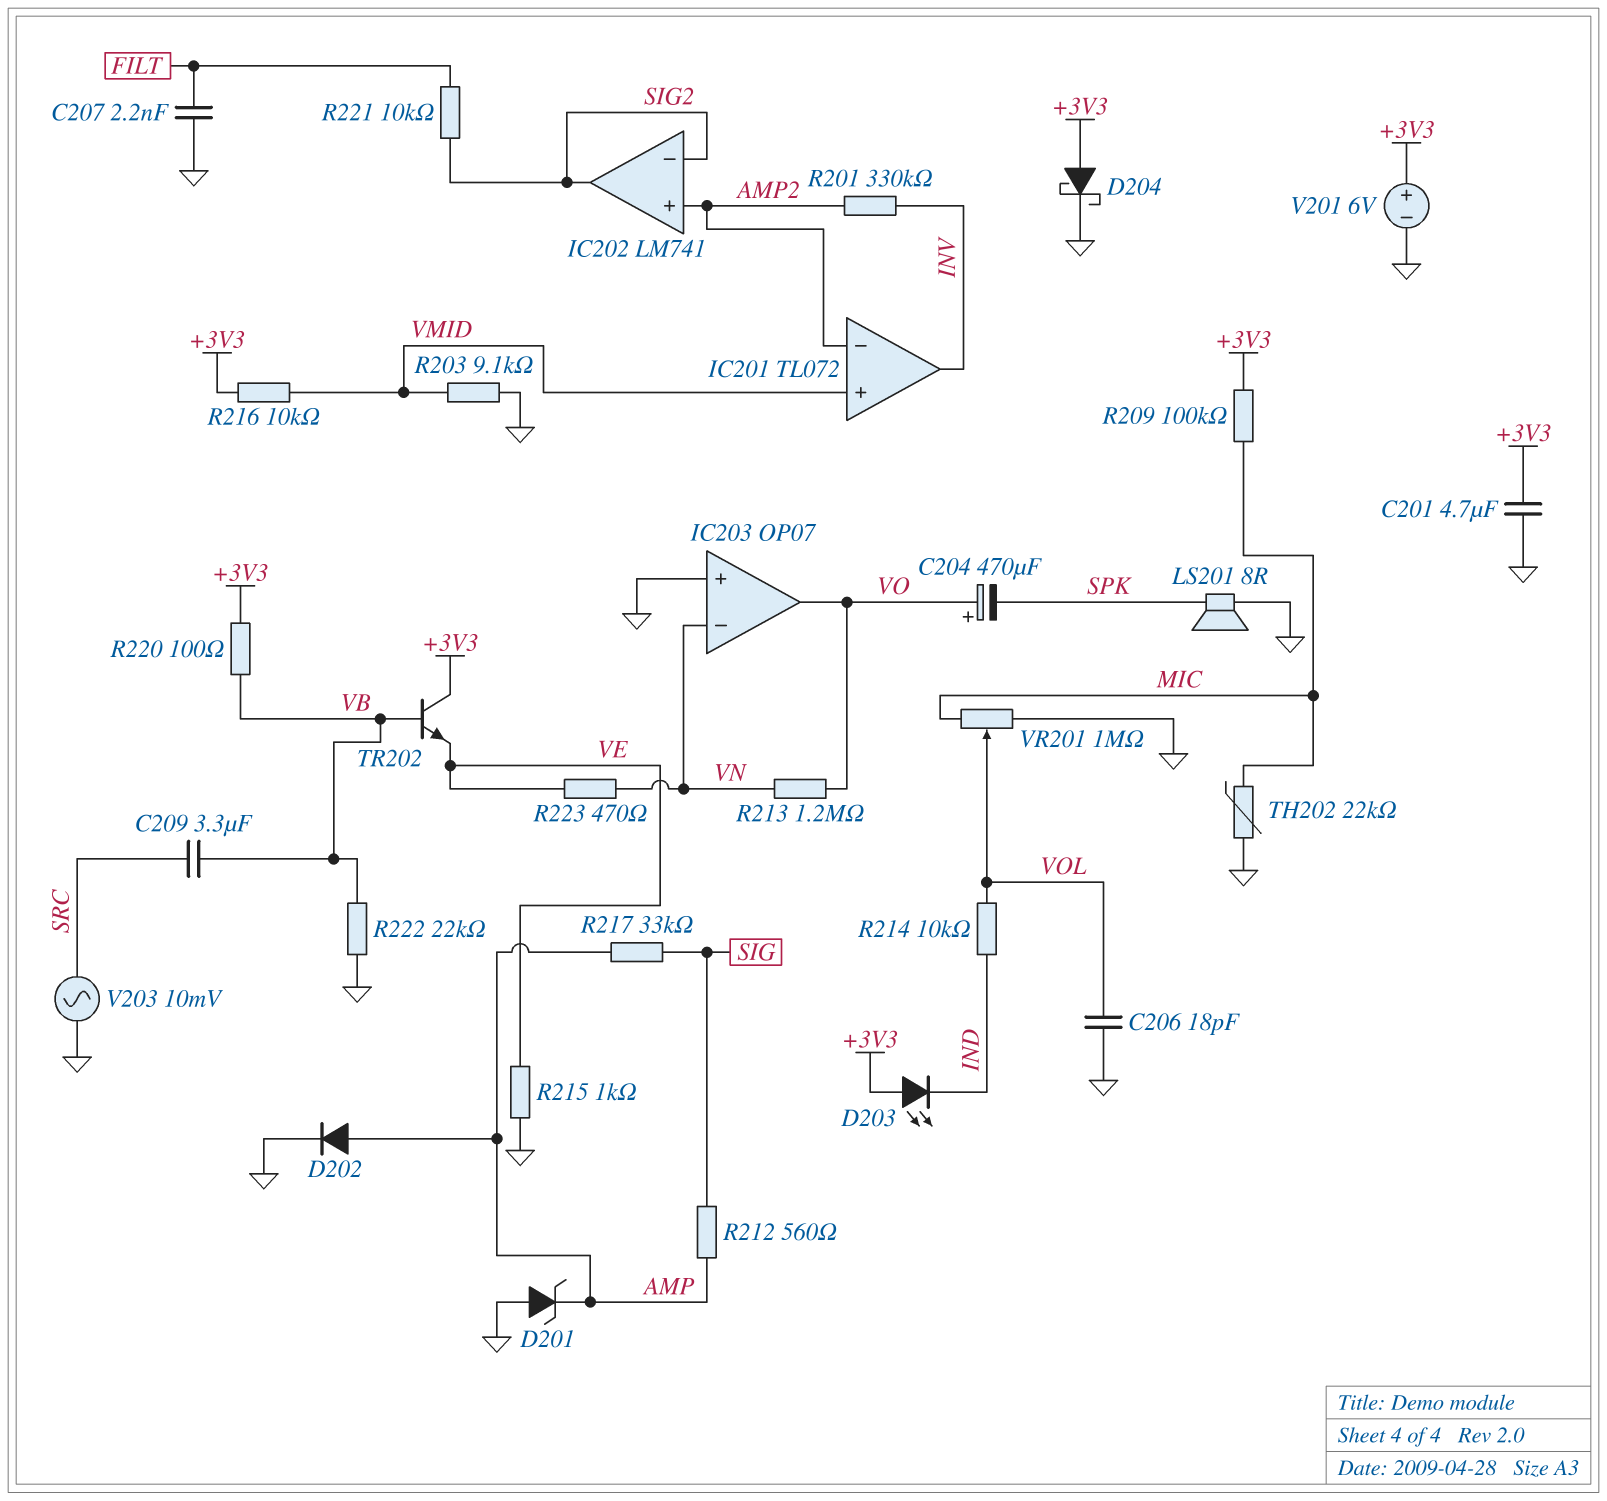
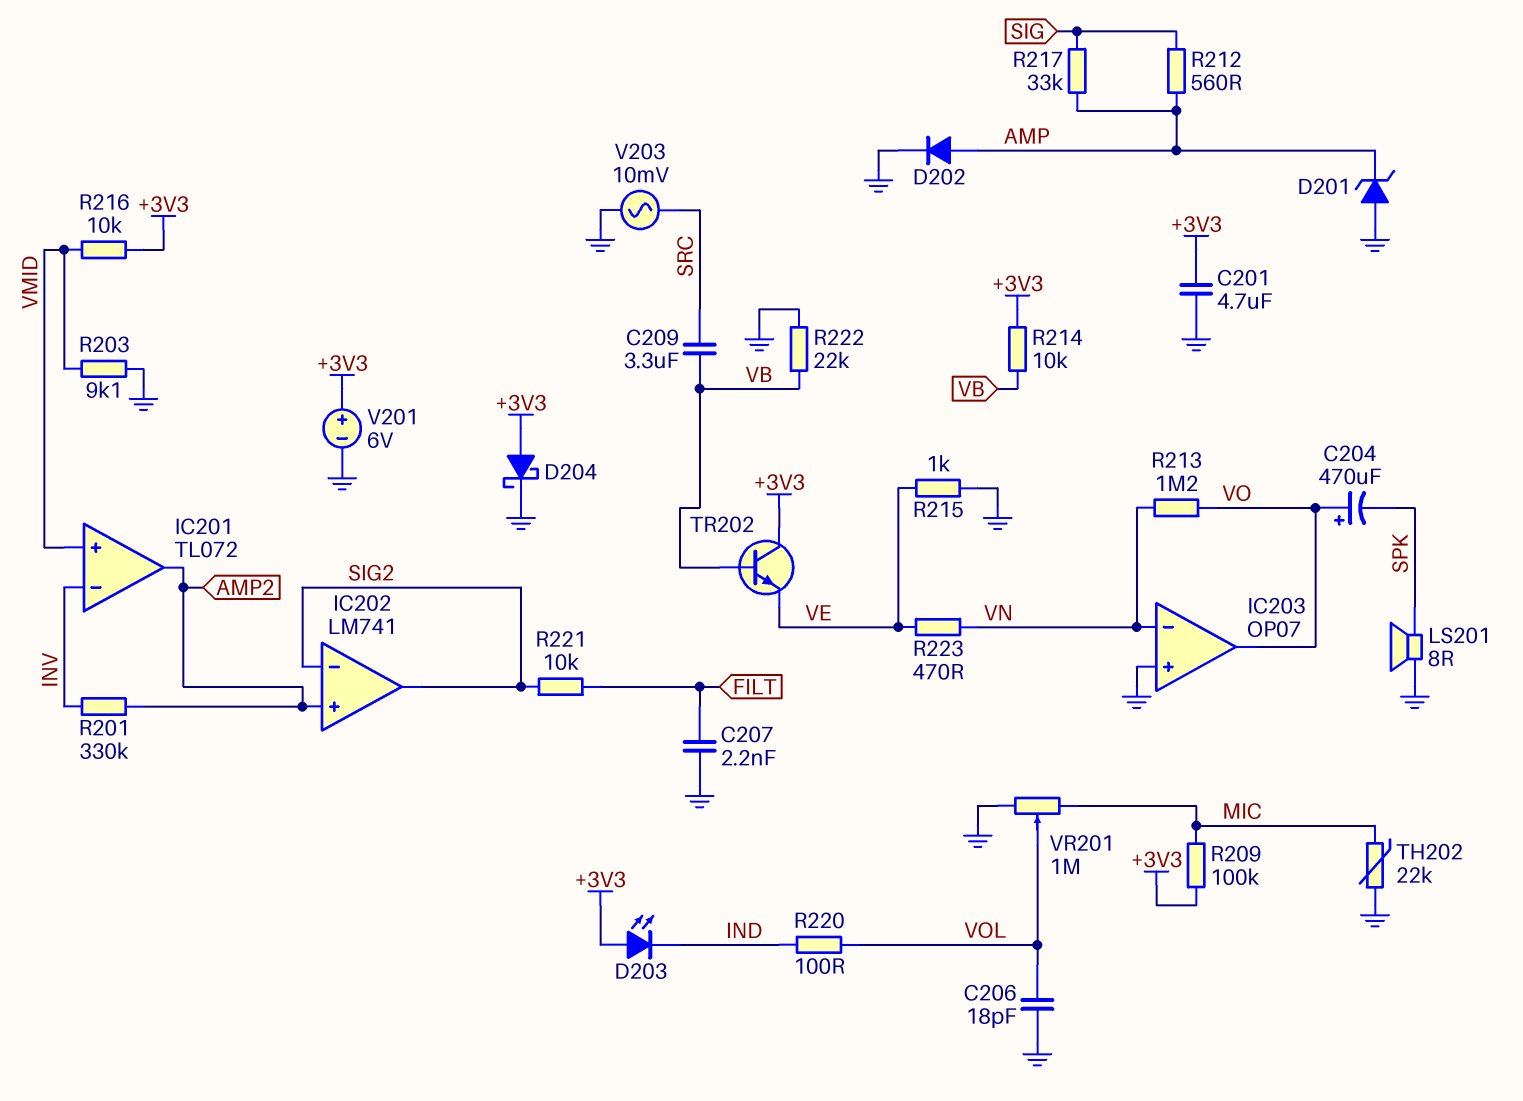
IC201 pin in-: AMP2 -> INV
IC201 pin out: INV -> AMP2
R214: 10k (IND, VOL) -> 10k (+3V3, VB)
R220: 100 (+3V3, VB) -> 100 (IND, VOL)

